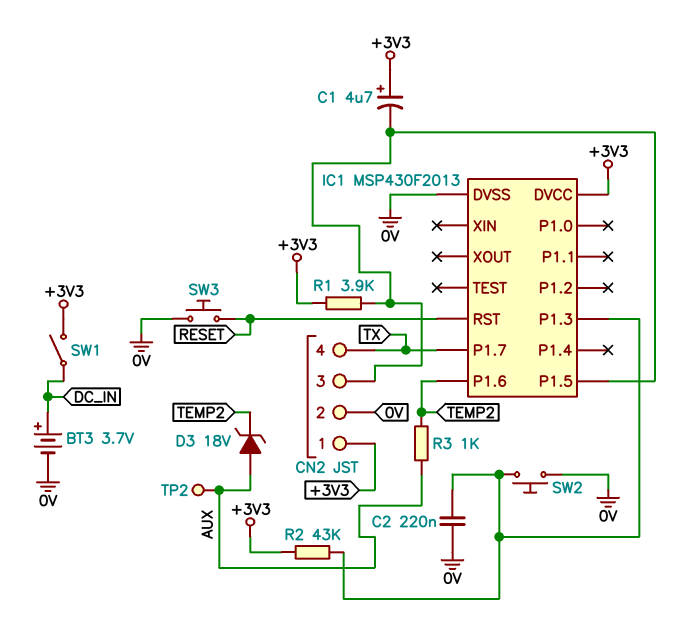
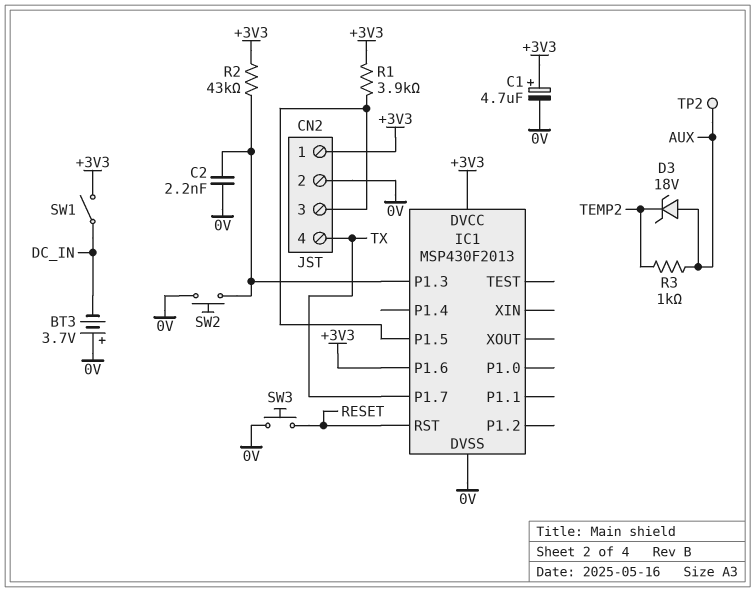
BT3: 3.7V (plus DC_IN, minus 0V) -> 3.7V (plus 0V, minus DC_IN)
C1: 4.7uF (plus +3V3, minus CN2/3) -> 4.7uF (plus +3V3, minus 0V)
C2: 220nF (0V, IC1/P1.3) -> 2.2nF (0V, IC1/P1.3)
IC1 pin P1.6: TEMP2 -> +3V3

